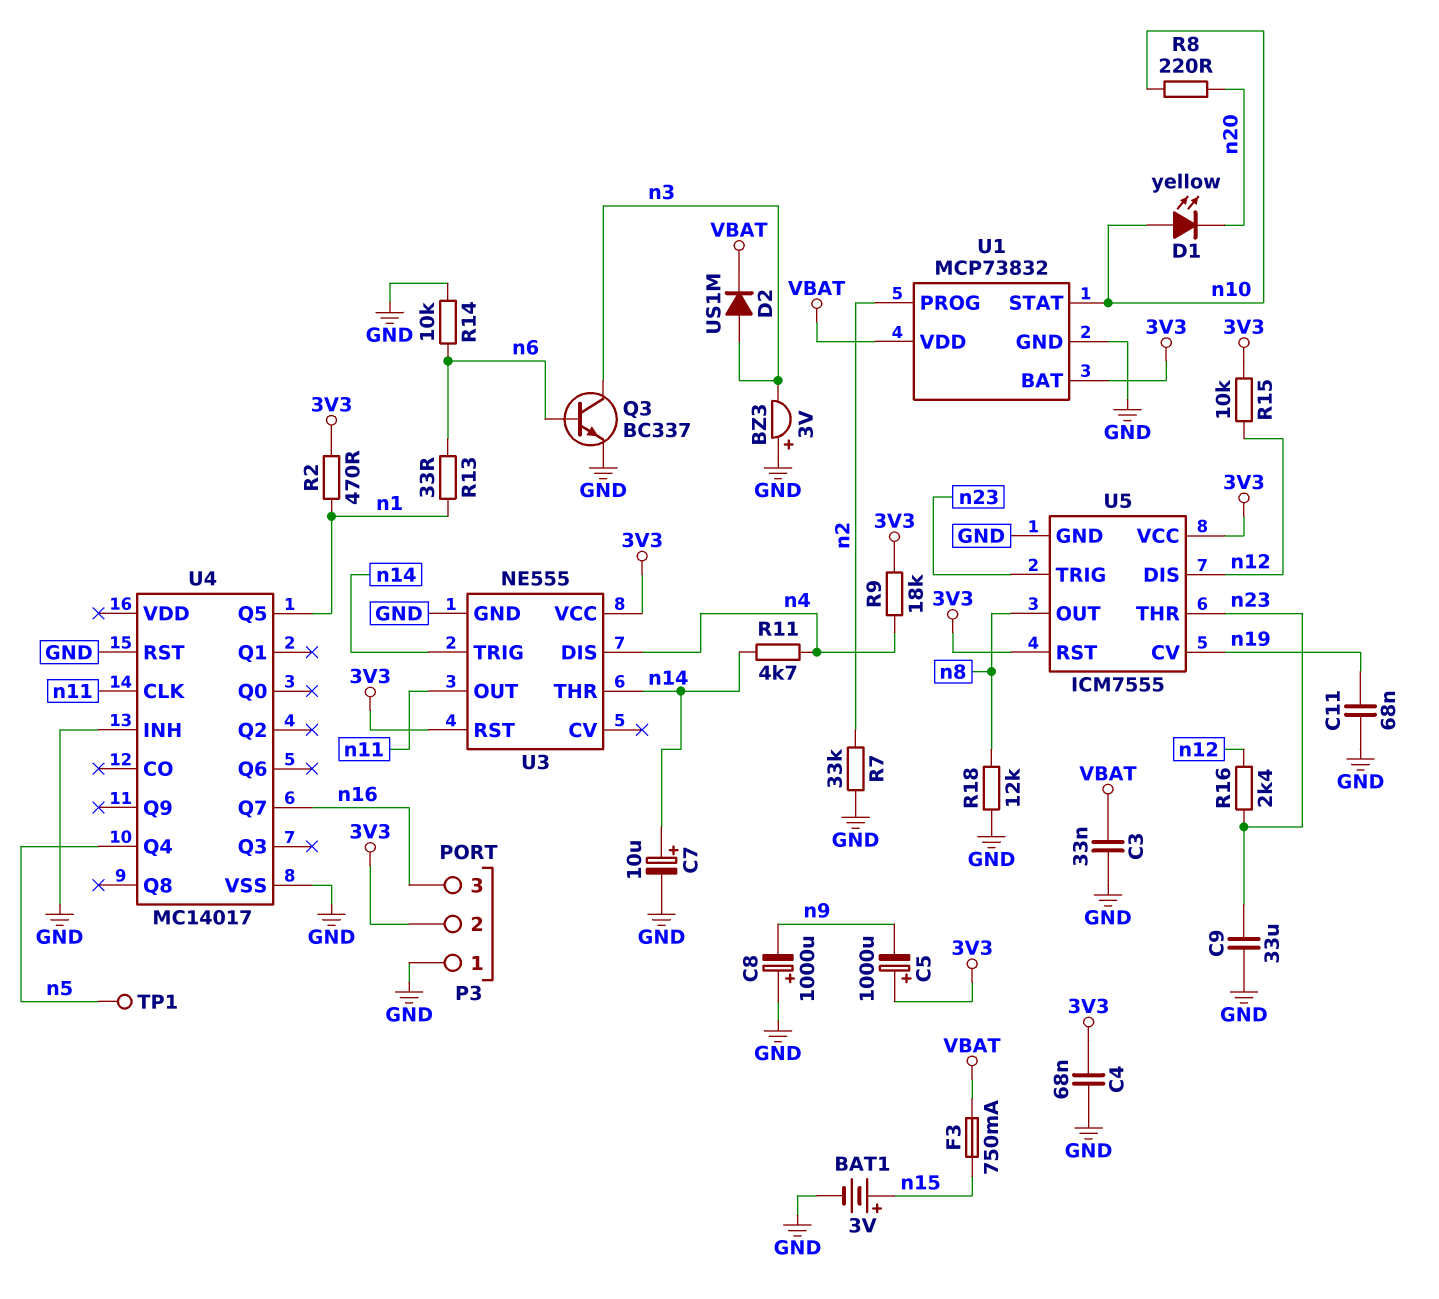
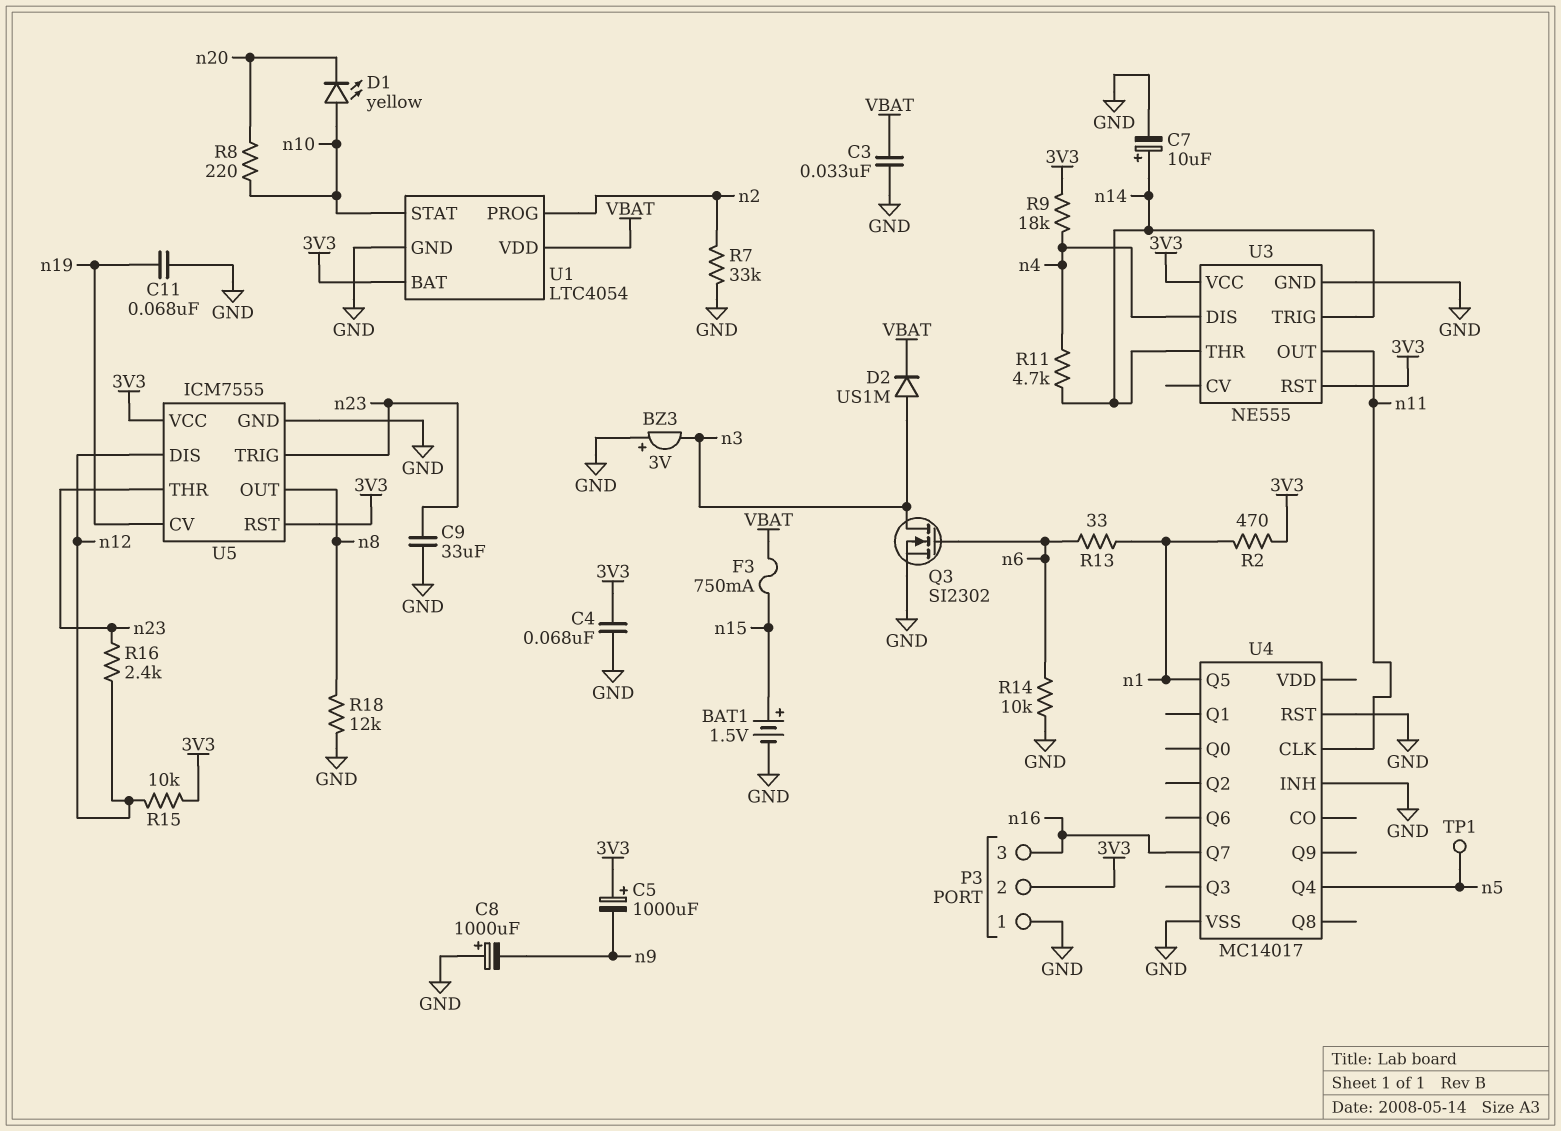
BAT1: 3V (plus n15, minus GND) -> 1.5V (plus n15, minus GND)
Q3: NPN BC337 (B n6, C n3, E GND) -> NMOS SI2302 (G n6, D n3, S GND)
U1: MCP73832 -> LTC4054

